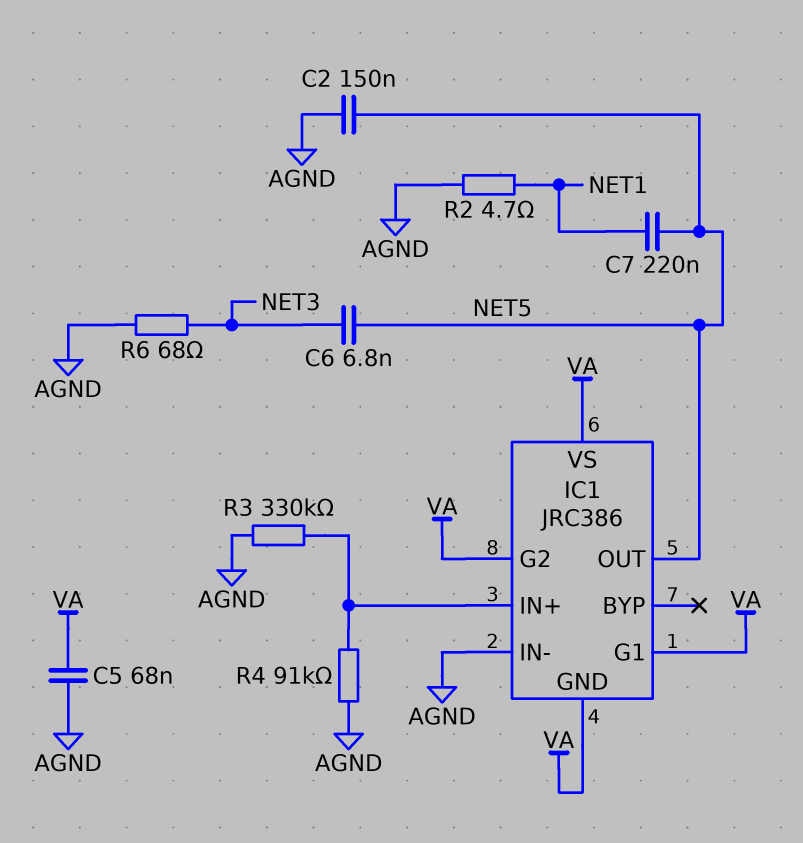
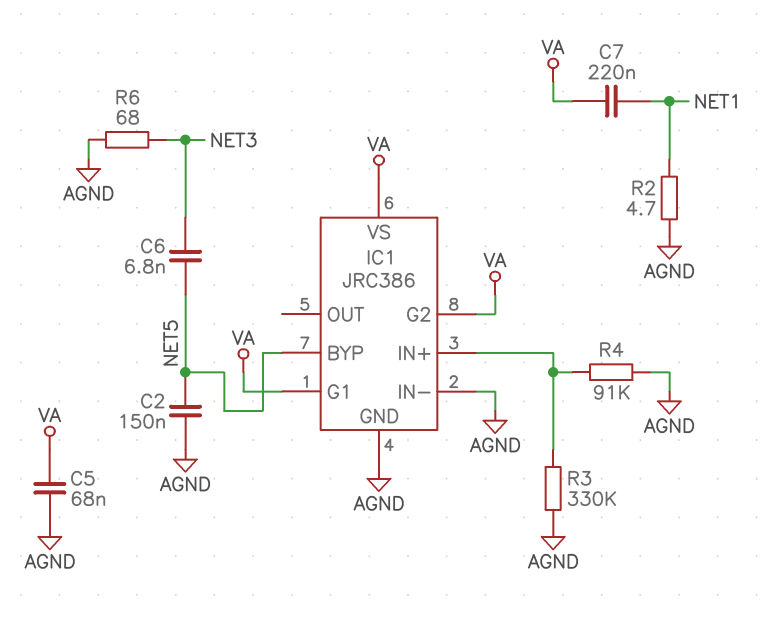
C7: 220nF (NET1, NET5) -> 220nF (NET1, VA)
IC1 pin BYP: none -> NET5
IC1 pin GND: VA -> AGND
IC1 pin OUT: NET5 -> none

